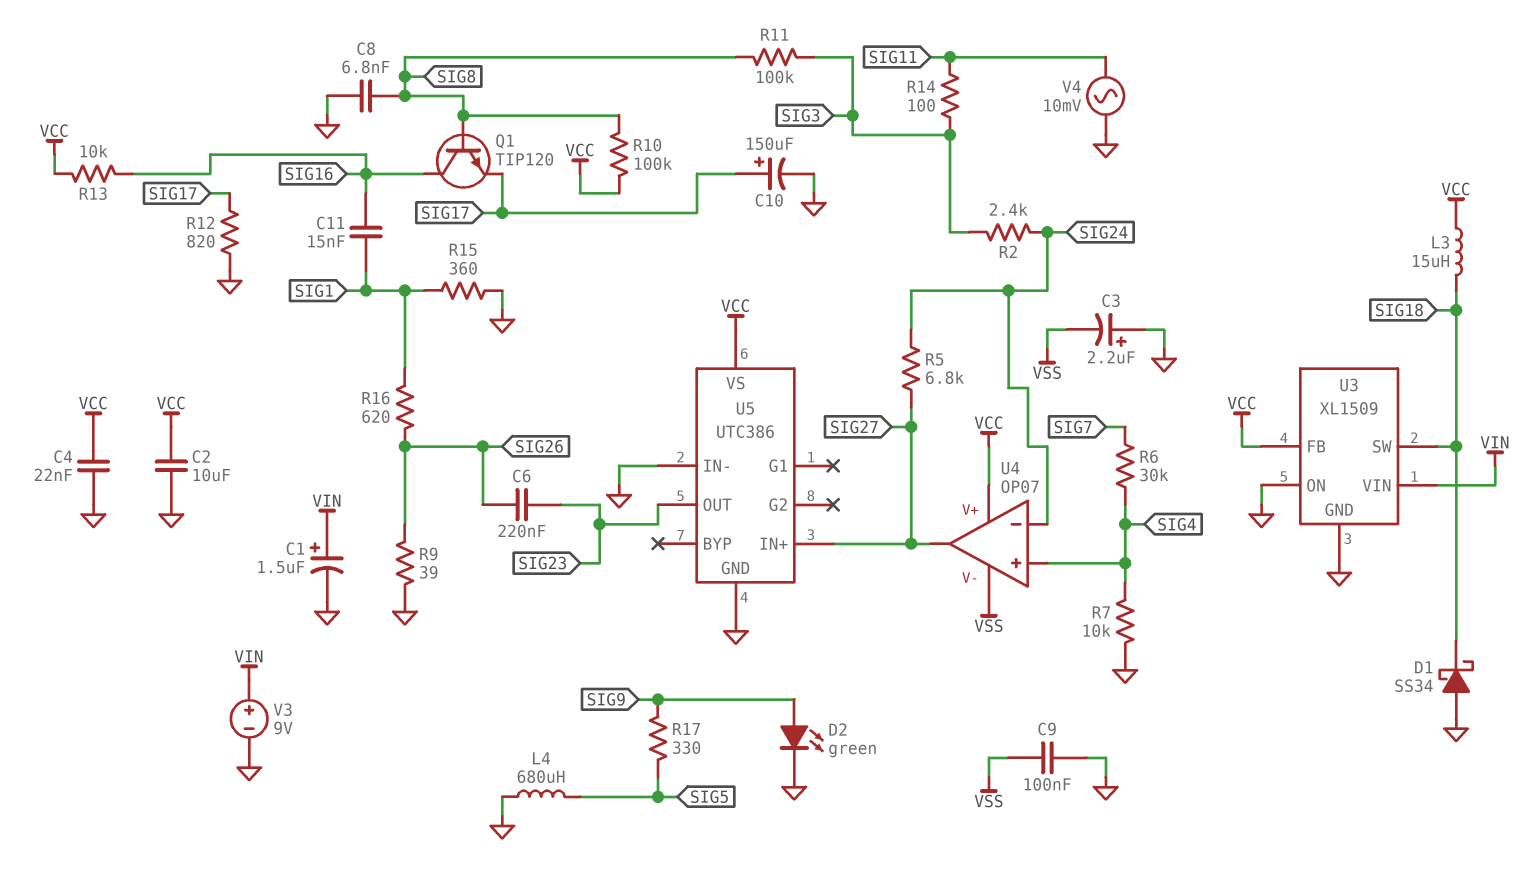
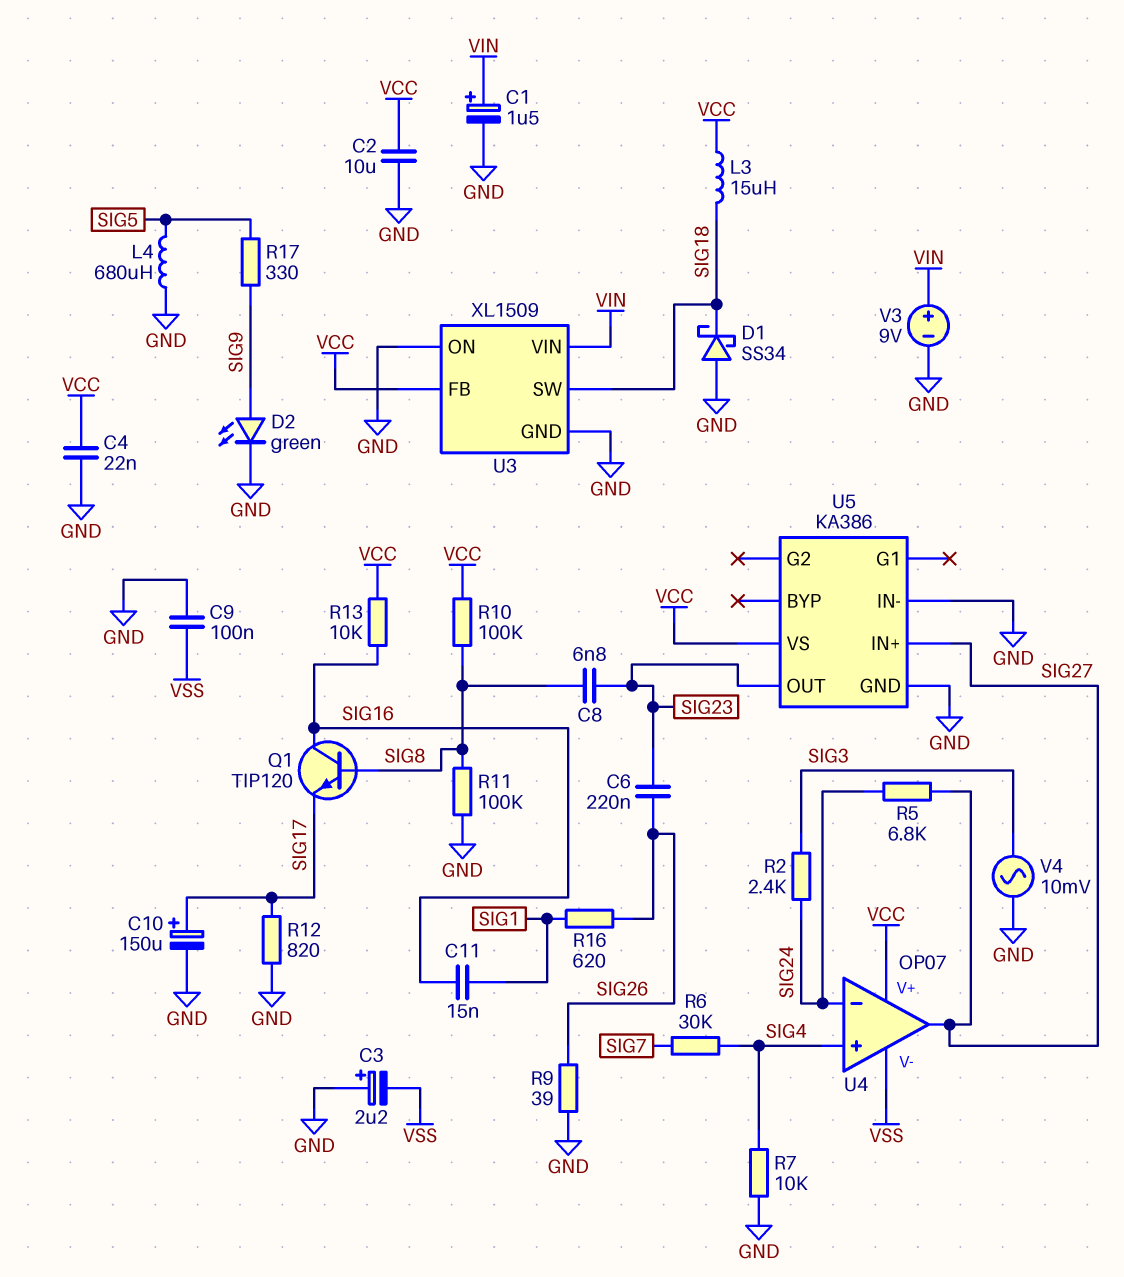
C8: 6.8nF (GND, SIG8) -> 6.8nF (SIG8, SIG23)
R11: 100k (SIG3, SIG8) -> 100k (GND, SIG8)
R14: 100 (SIG3, SIG11) -> none
R15: 360 (GND, SIG1) -> none
U5: UTC386 -> KA386
V4: AC 10mV (GND, SIG11) -> AC 10mV (GND, SIG3)

